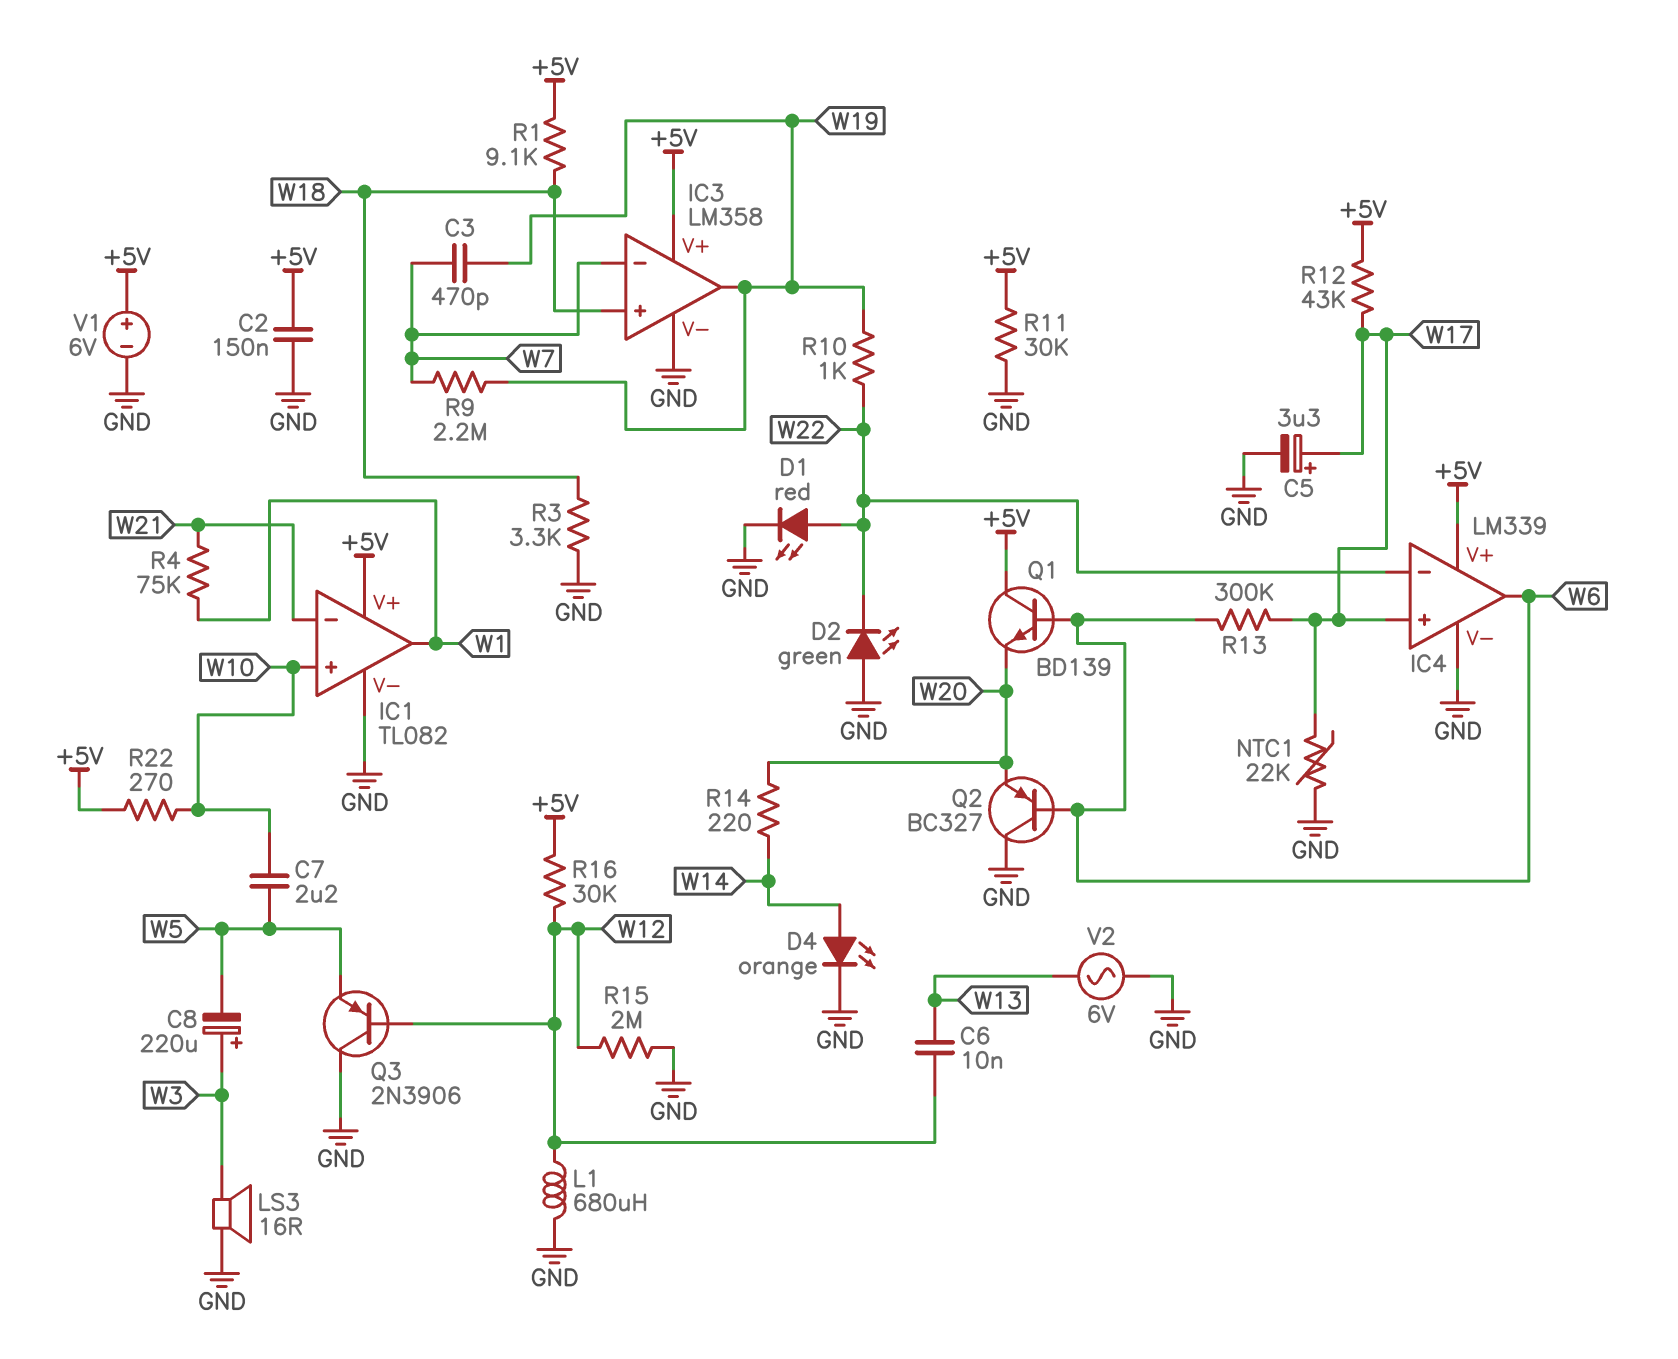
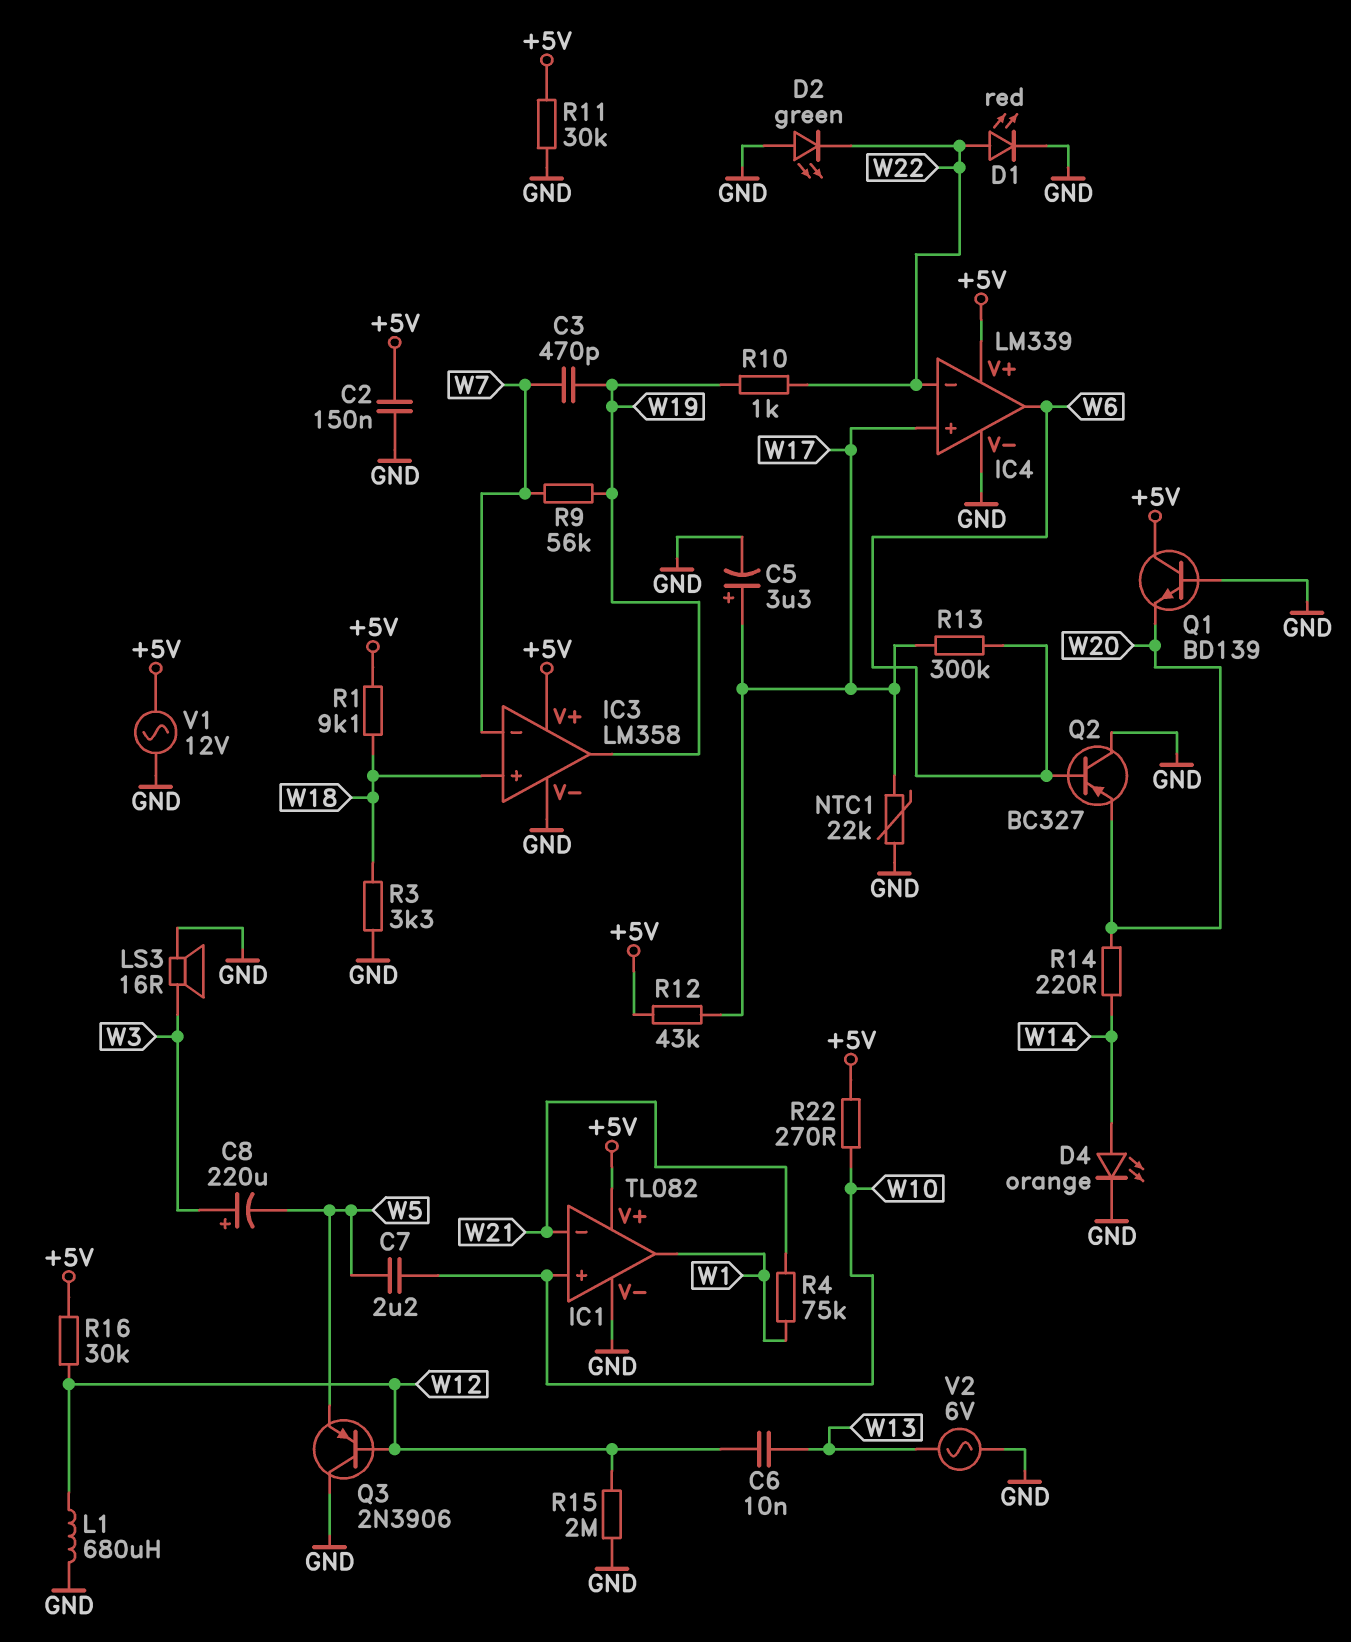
Q1: NPN BD139 (B W6, C +5V, E W20) -> NPN BD139 (B GND, C +5V, E W20)
R9: 2.2M (W7, W19) -> 56k (W7, W19)
V1: 6V (plus +5V, minus GND) -> AC 12V (+5V, GND)

